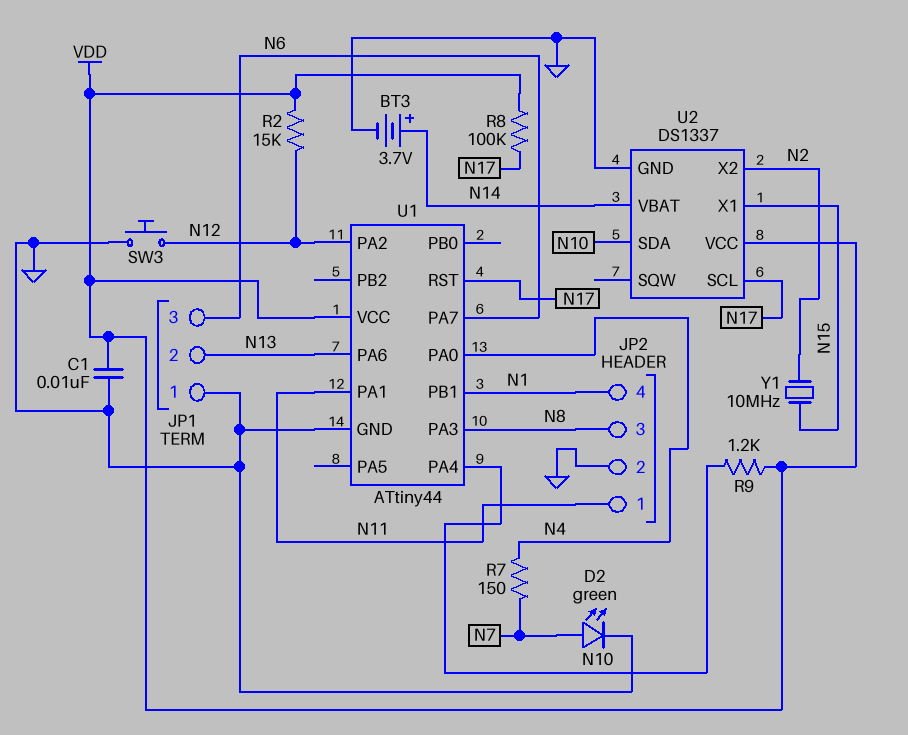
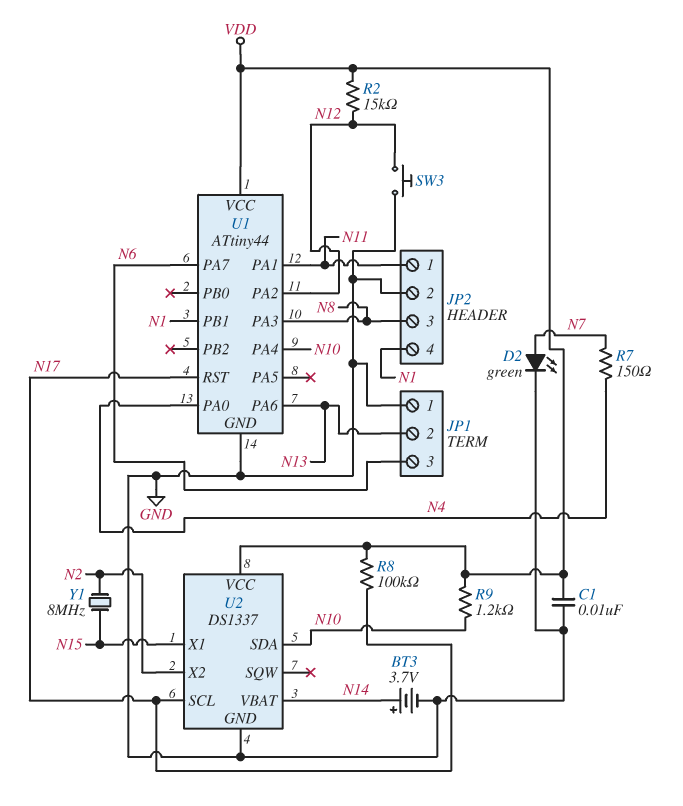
Y1: 10MHz (N2, N15) -> 8MHz (N2, N15)

